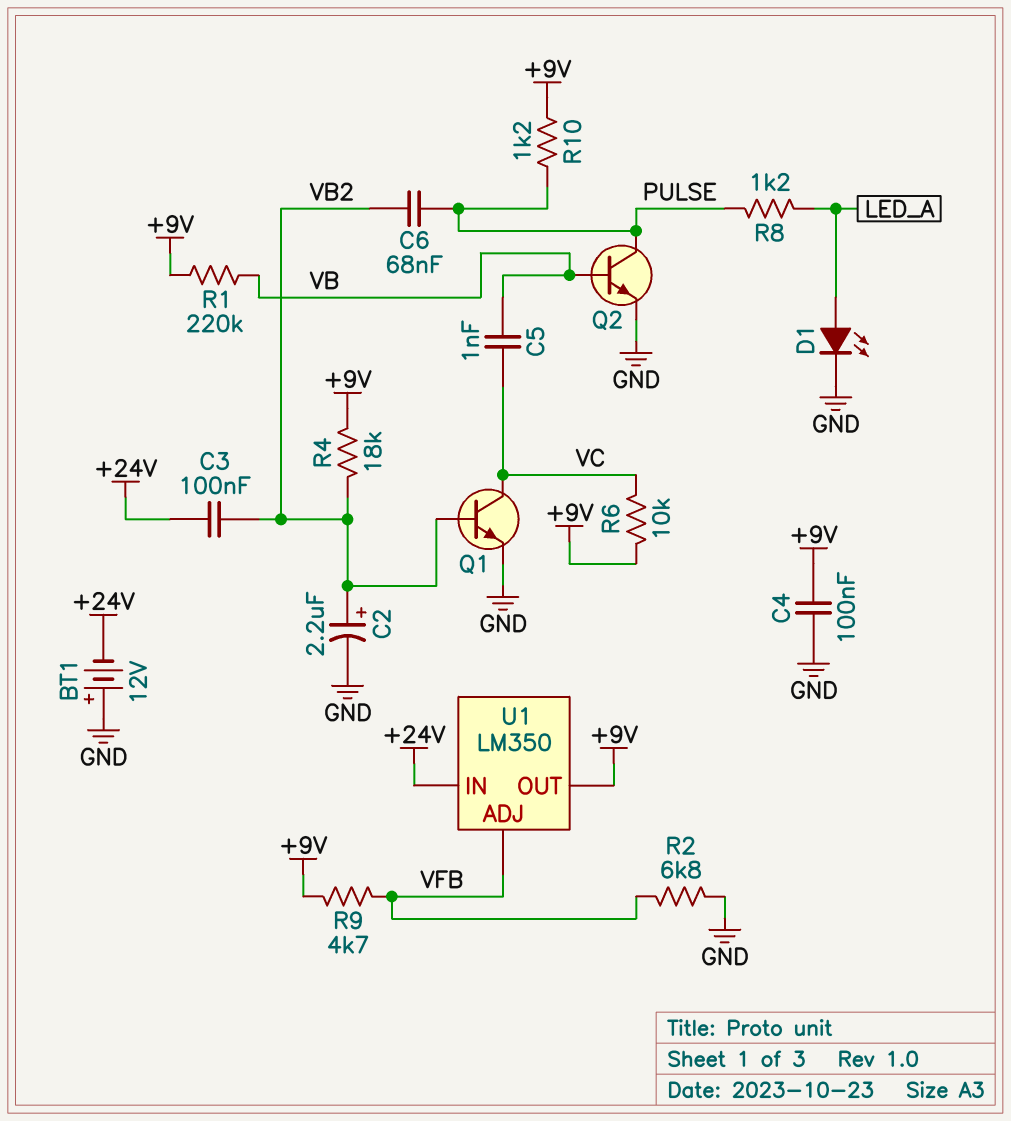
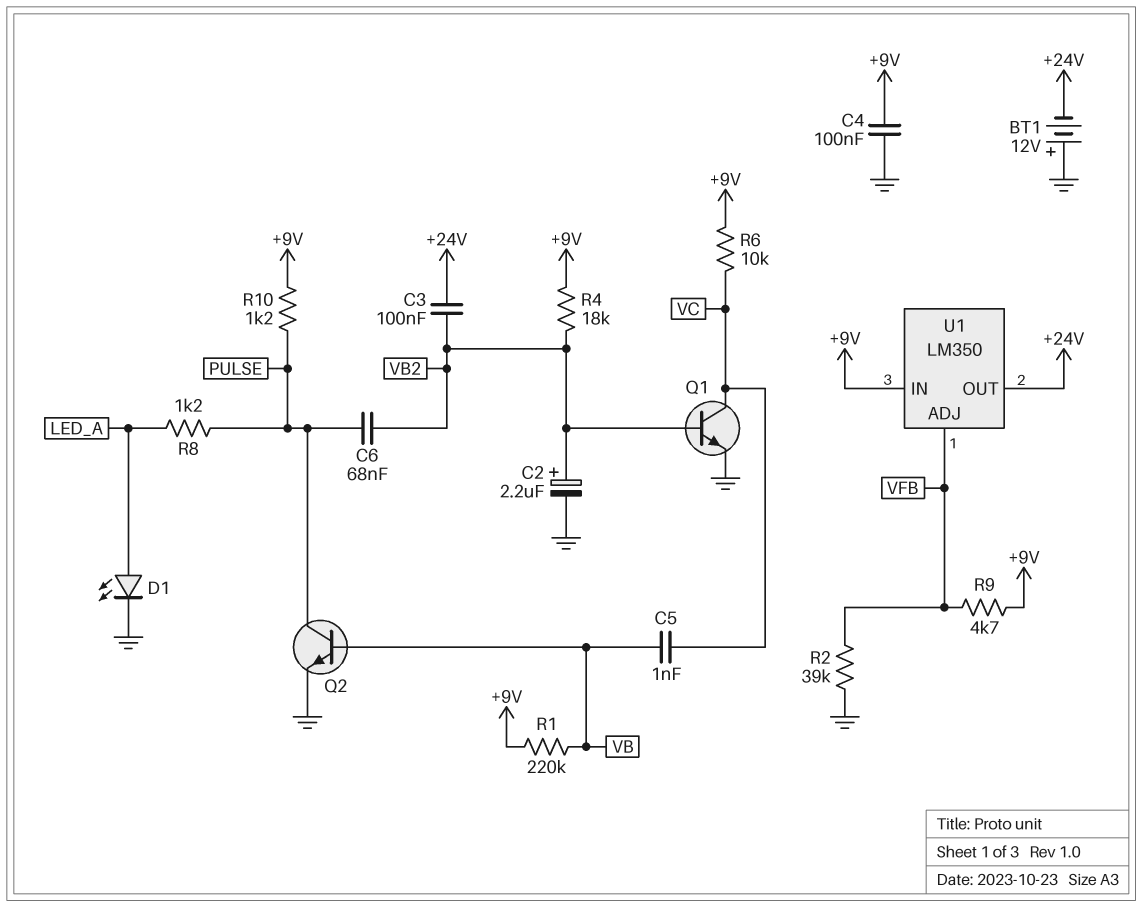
R2: 6.8k (GND, VFB) -> 39k (GND, VFB)
U1 pin IN: +24V -> +9V
U1 pin OUT: +9V -> +24V

